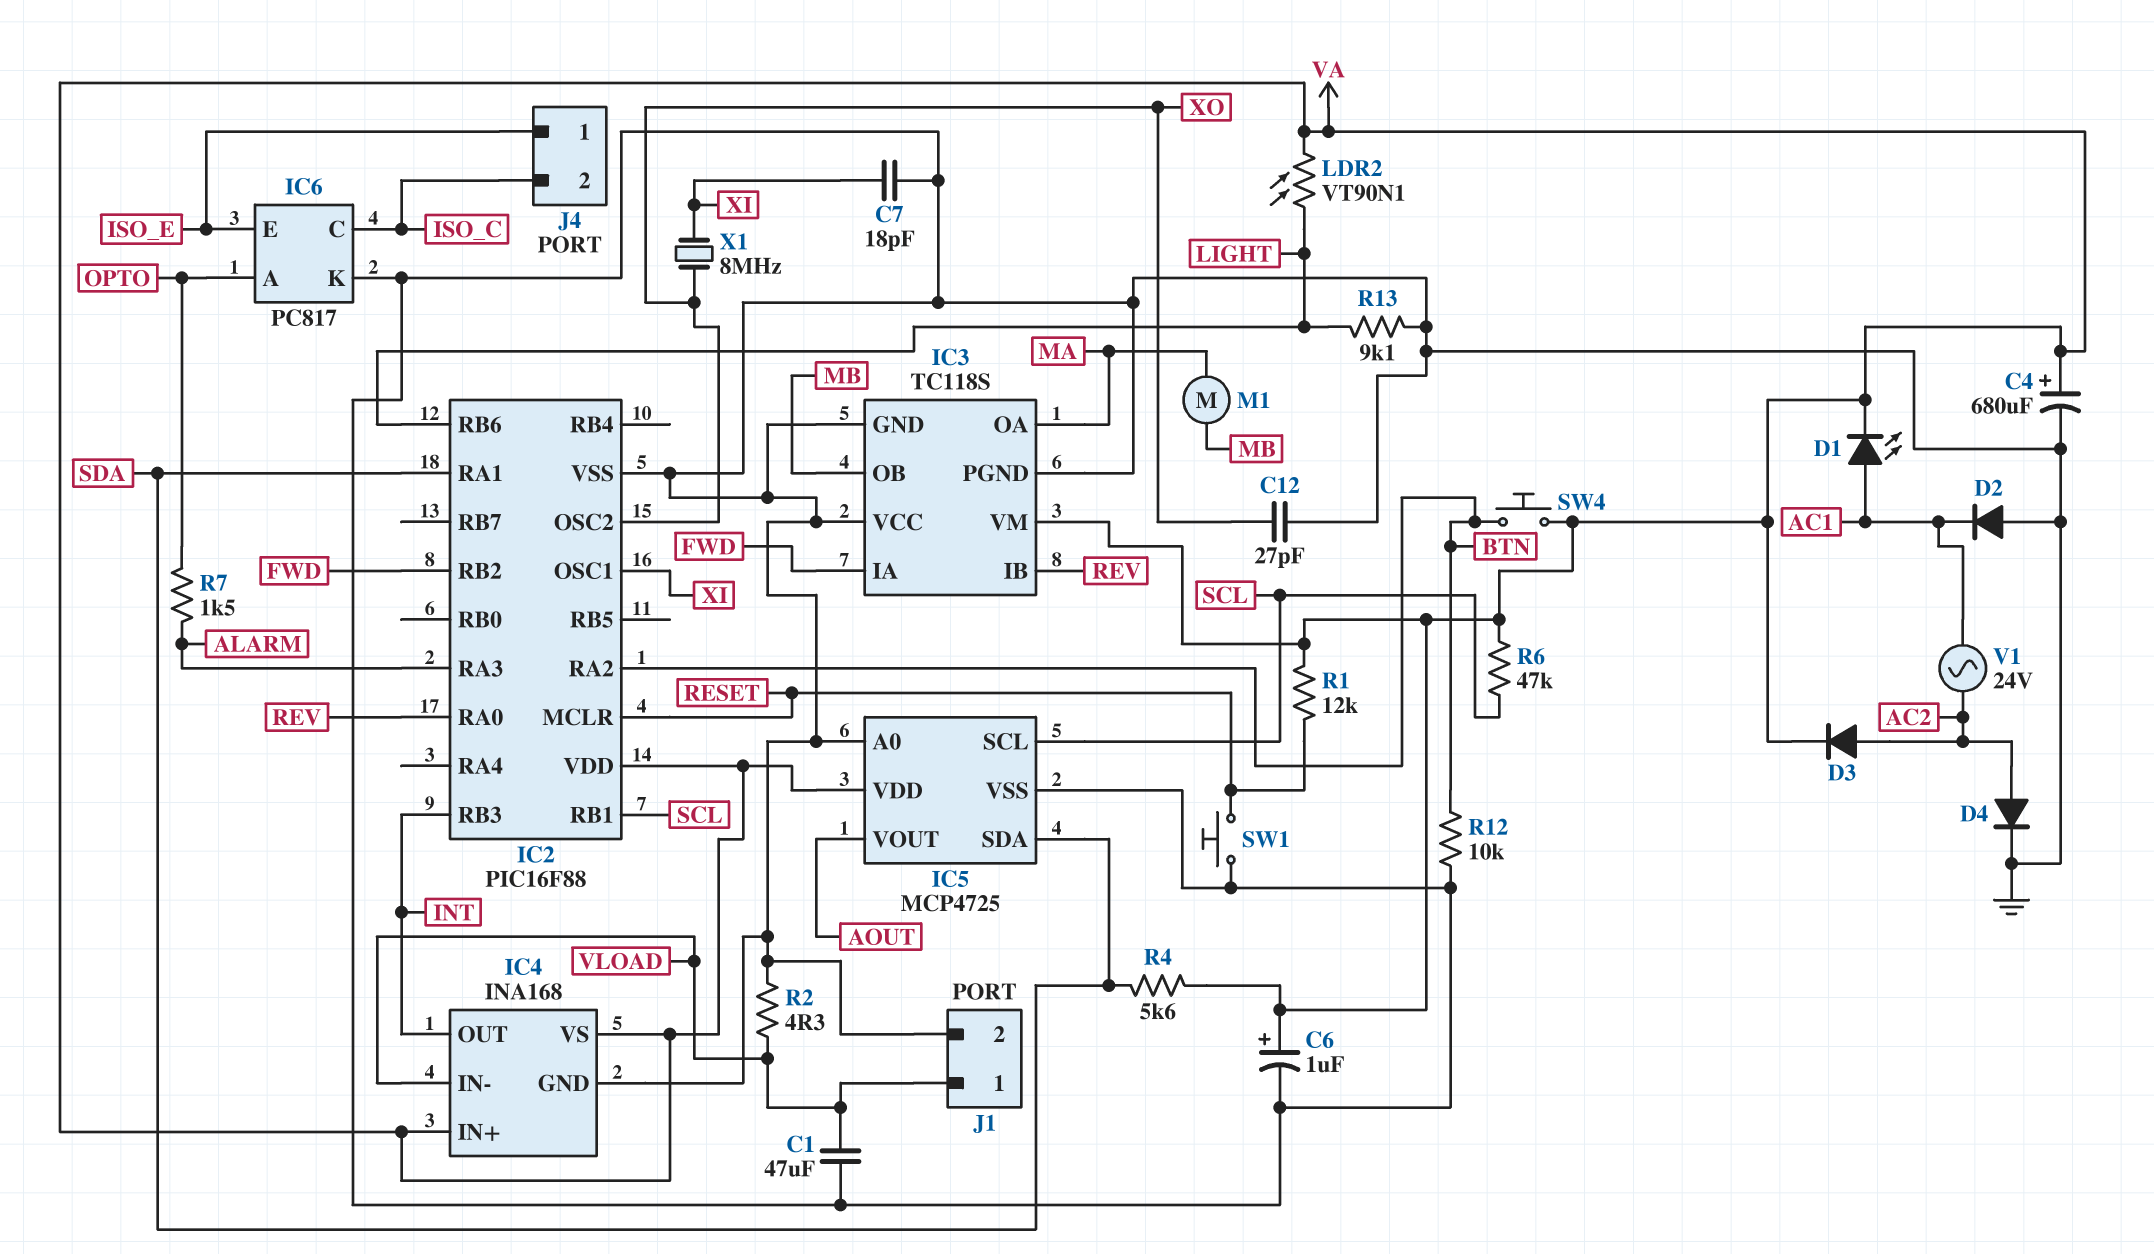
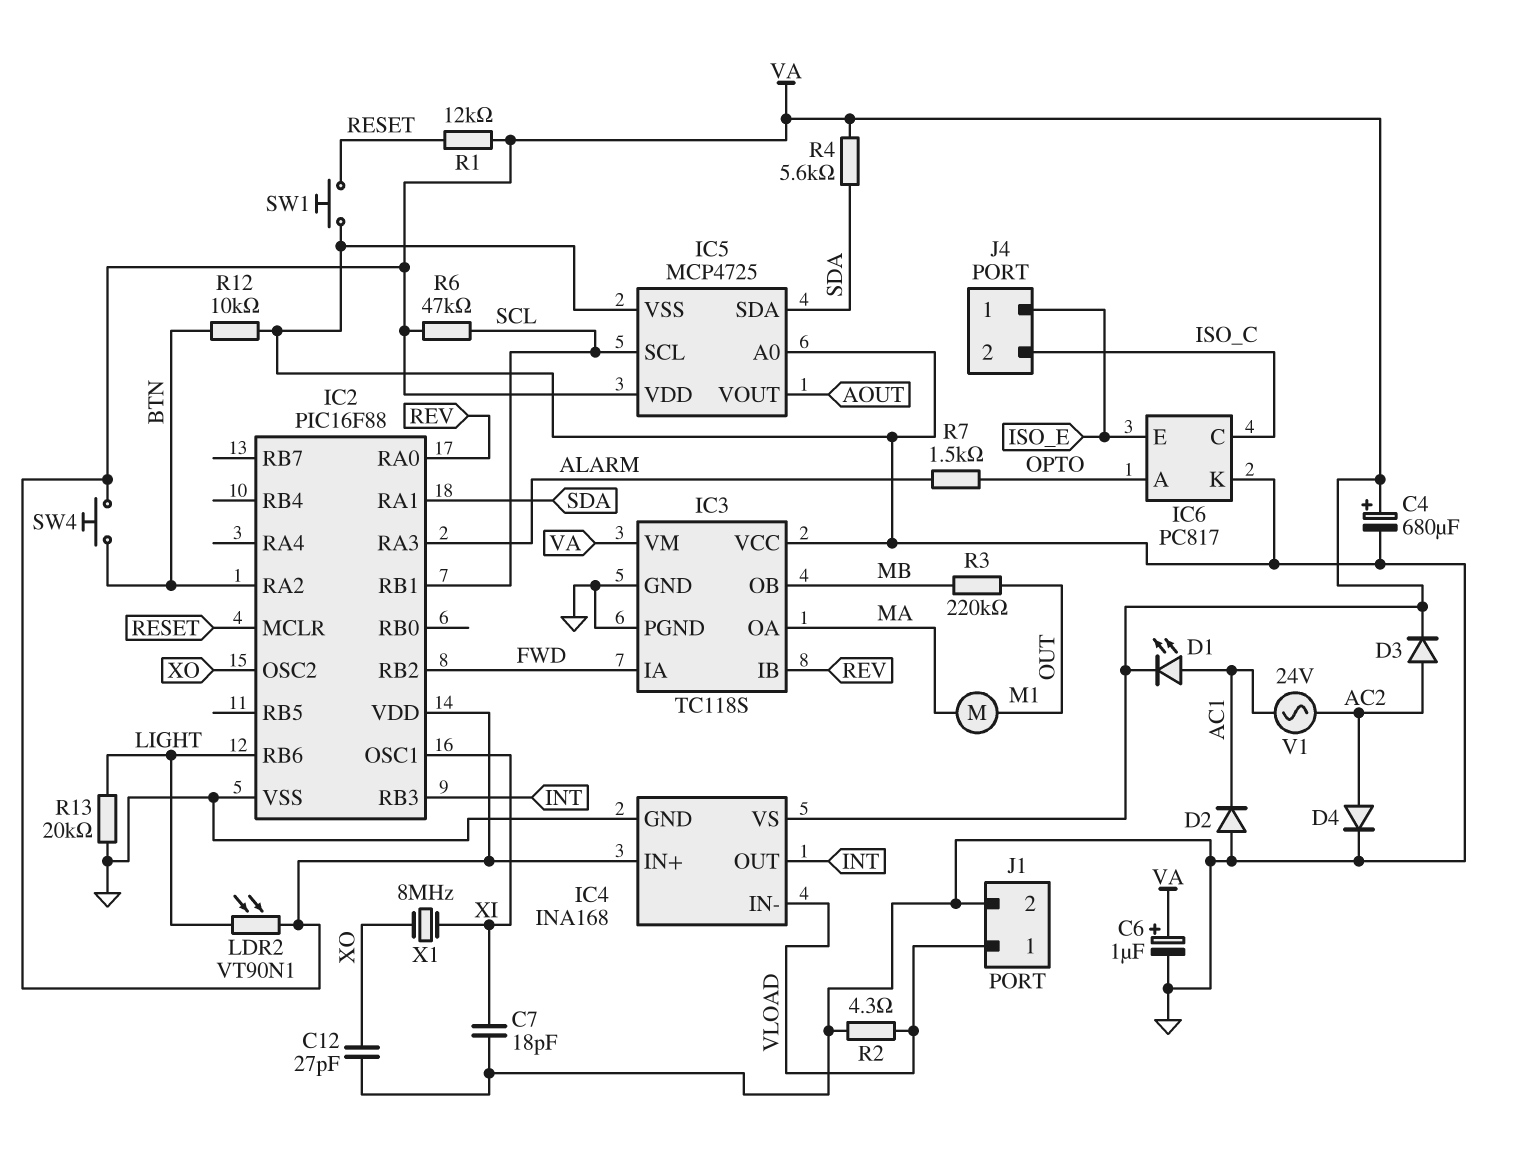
C1: 47uF (GND, VLOAD) -> none
M1: motor (MA, MB) -> motor (MA, OUT)
R3: none -> 220k (MB, OUT)
R13: 9.1k (GND, LIGHT) -> 20k (GND, LIGHT)

